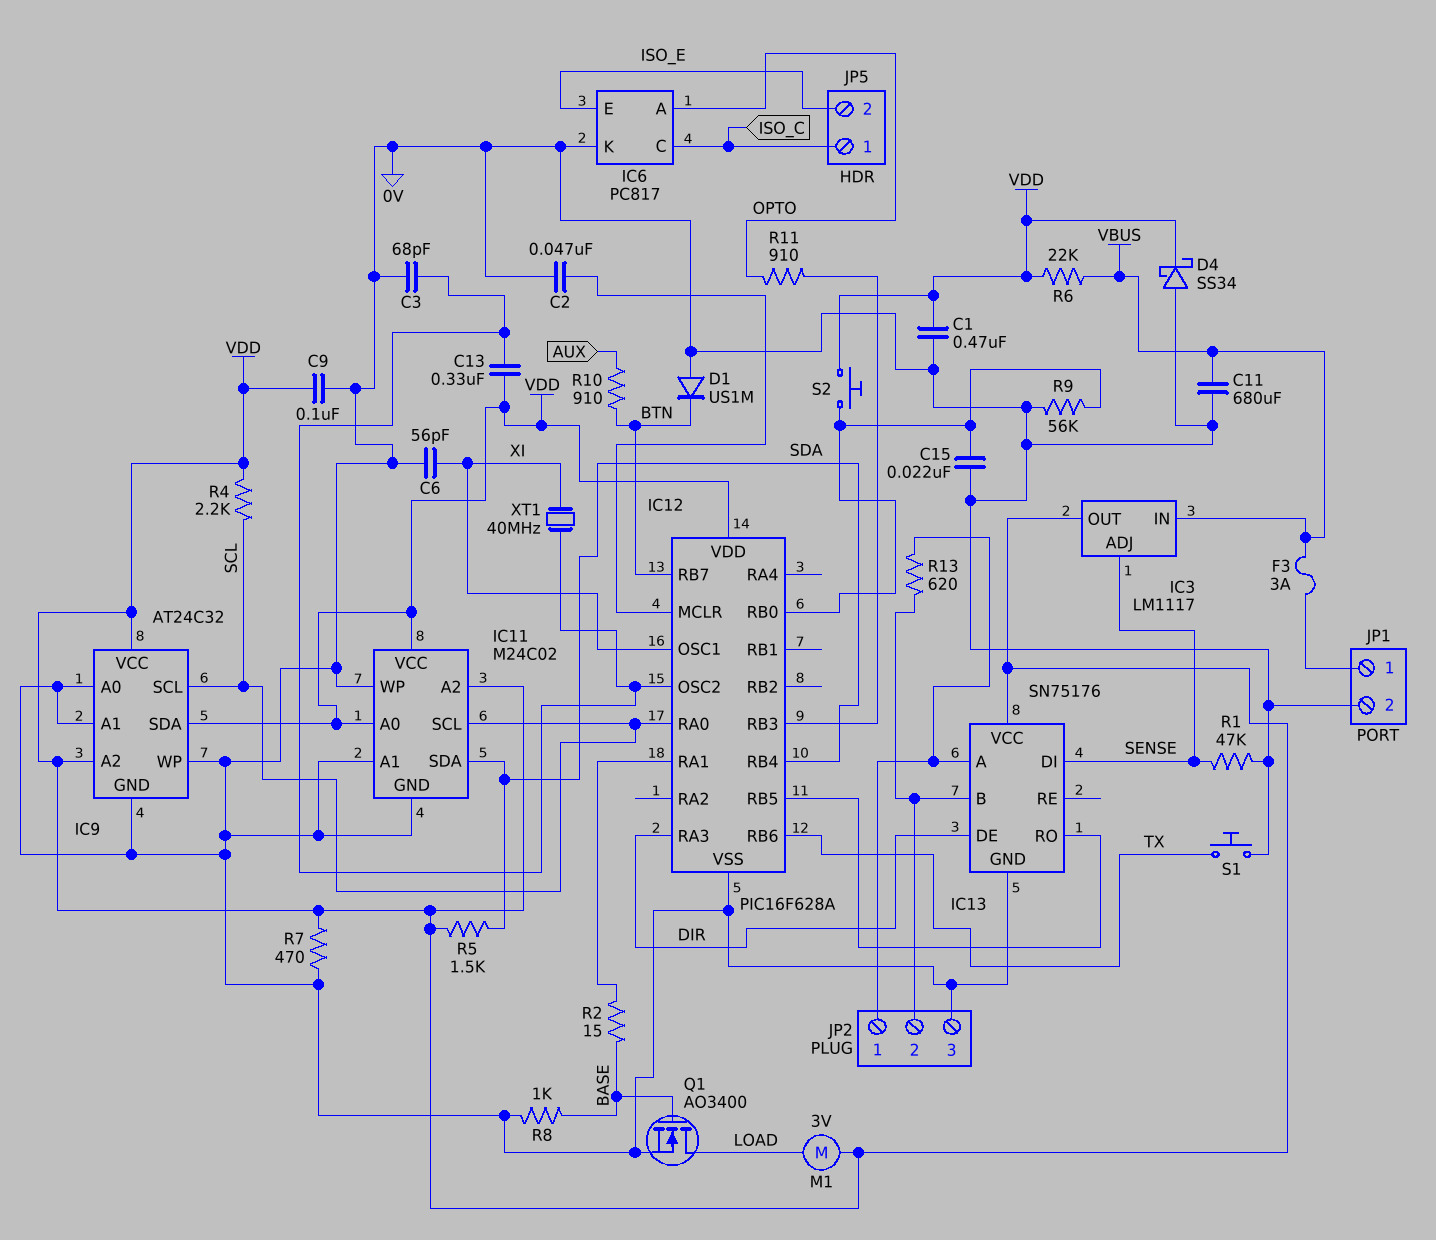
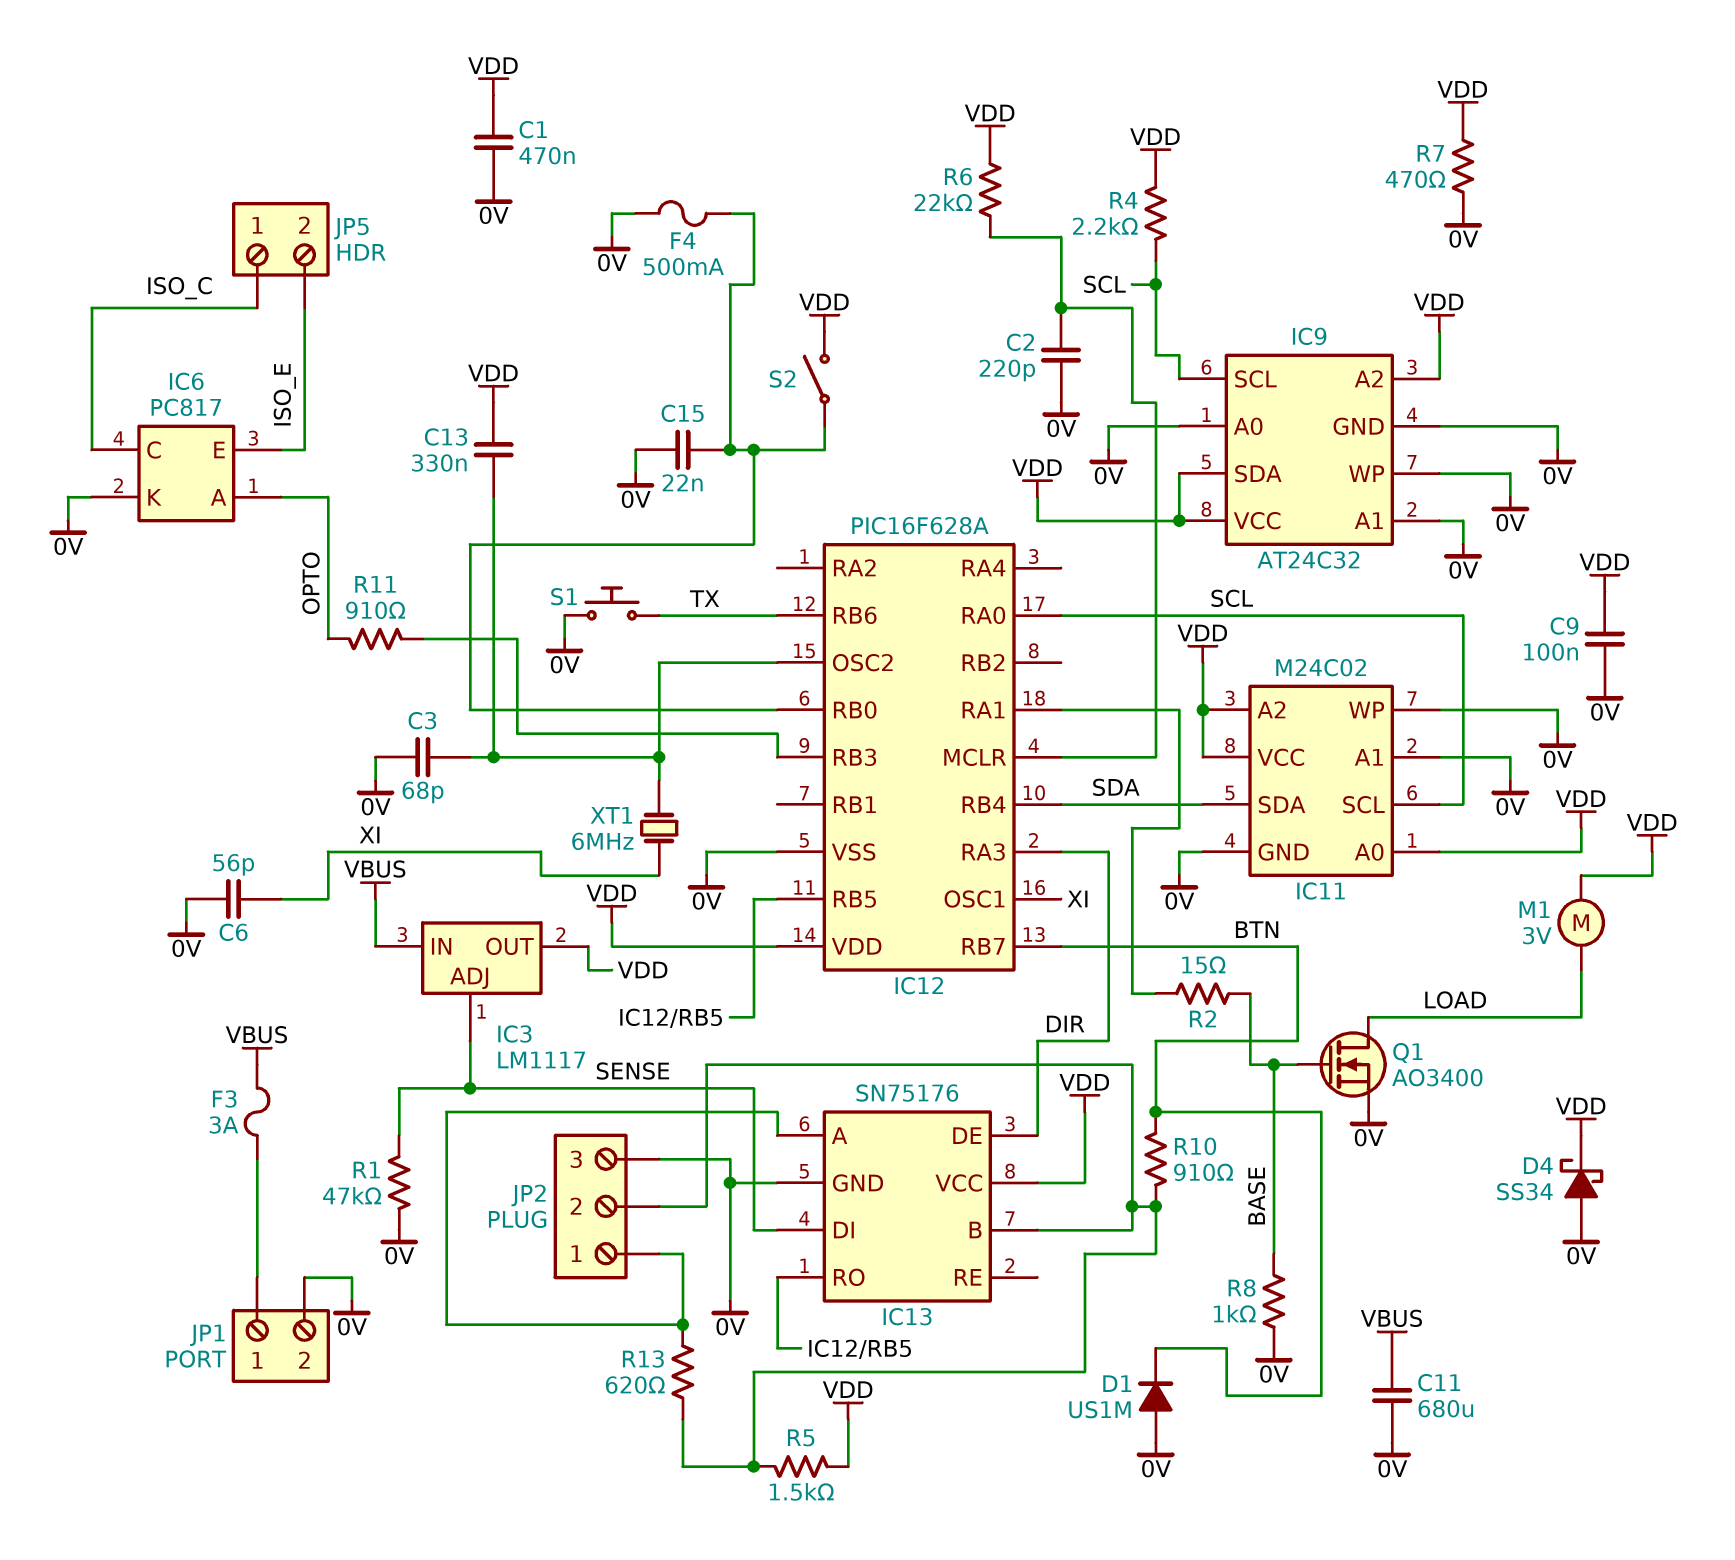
C2: 47nF (0V, IC12/MCLR) -> 220pF (0V, IC12/MCLR)
F4: none -> 500mA (0V, IC12/RB0)
R5: 1.5k (SDA, VDD) -> 1.5k (IC13/B, VDD)
R6: 22k (VBUS, VDD) -> 22k (IC12/MCLR, VDD)
R9: 56k (0V, IC12/RB0) -> none
R10: 910 (AUX, BTN) -> 910 (BTN, IC13/B)
S2: button (IC12/RB0, VDD) -> switch (IC12/RB0, VDD)
XT1: 40MHz (IC12/OSC2, XI) -> 6MHz (IC12/OSC2, XI)

